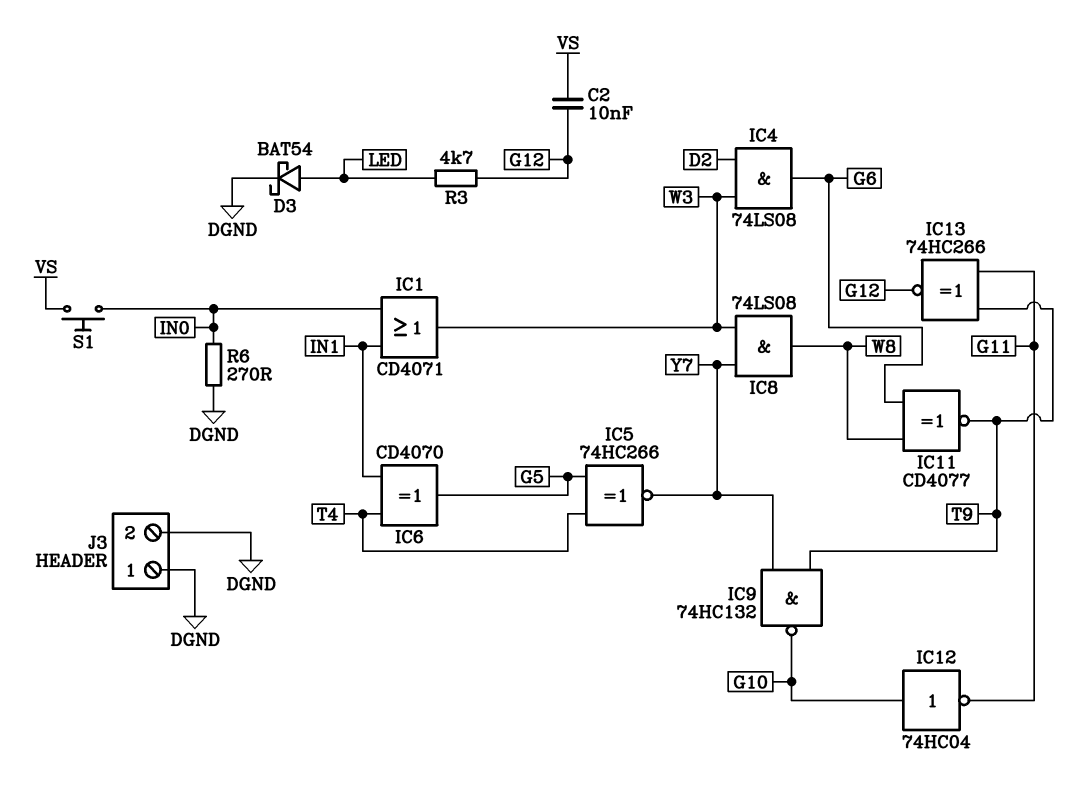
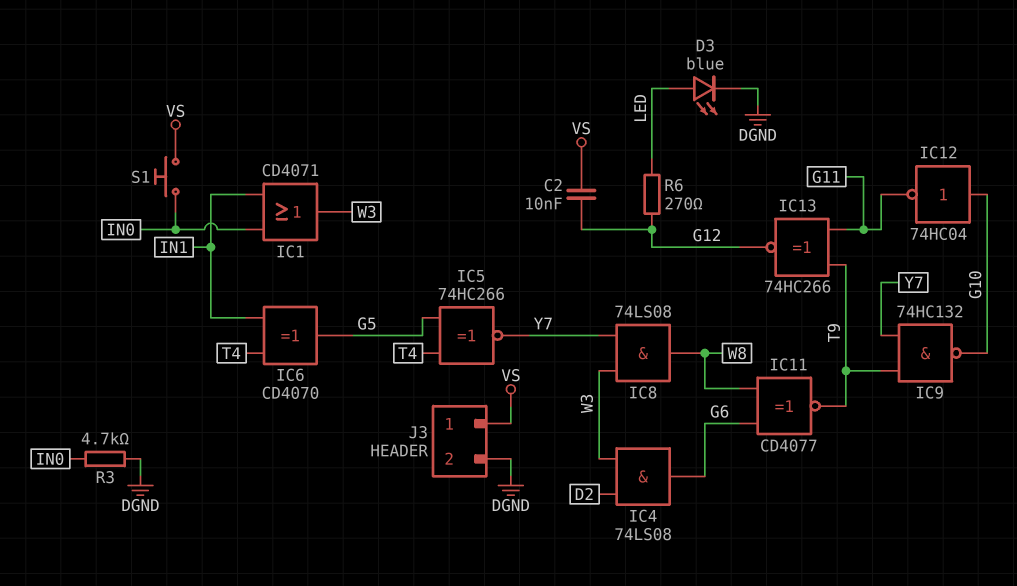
D3: schottky BAT54 (A LED, K DGND) -> LED blue (A LED, K DGND)
J3 pin 1: DGND -> VS
R3: 4.7k (G12, LED) -> 4.7k (DGND, IN0)
R6: 270 (DGND, IN0) -> 270 (G12, LED)

